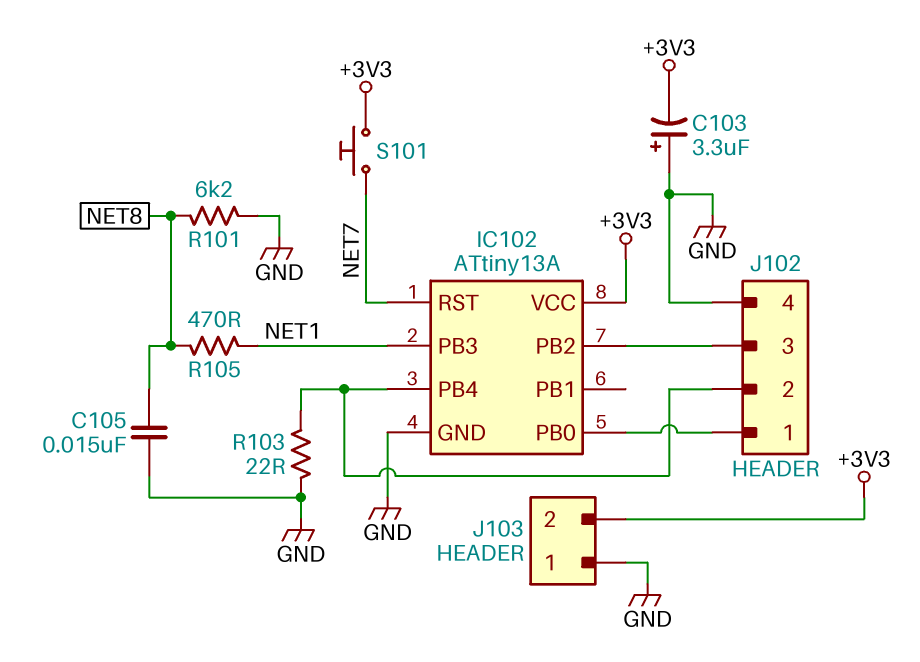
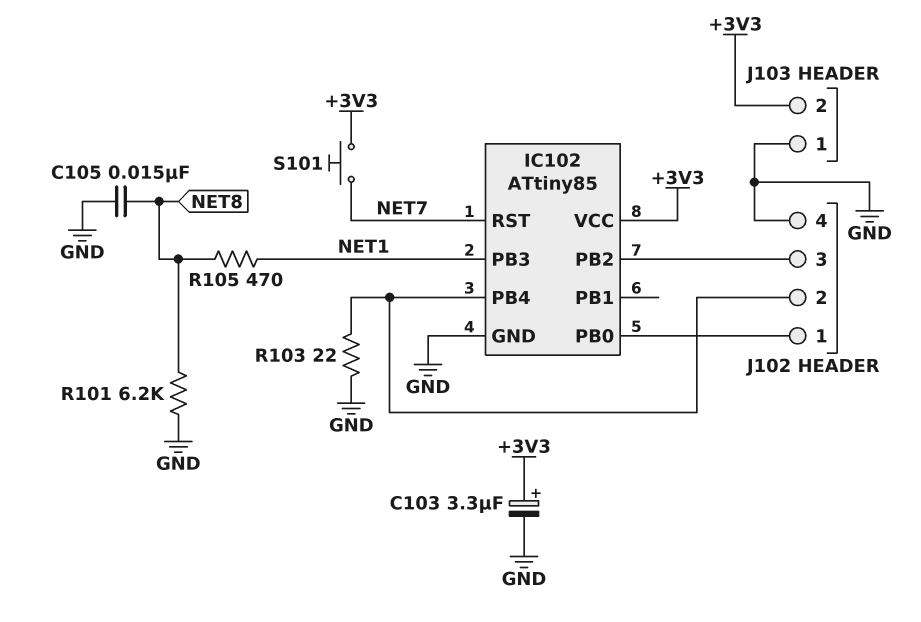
C103: 3.3uF (plus GND, minus +3V3) -> 3.3uF (plus +3V3, minus GND)
IC102: ATtiny13A -> ATtiny85

